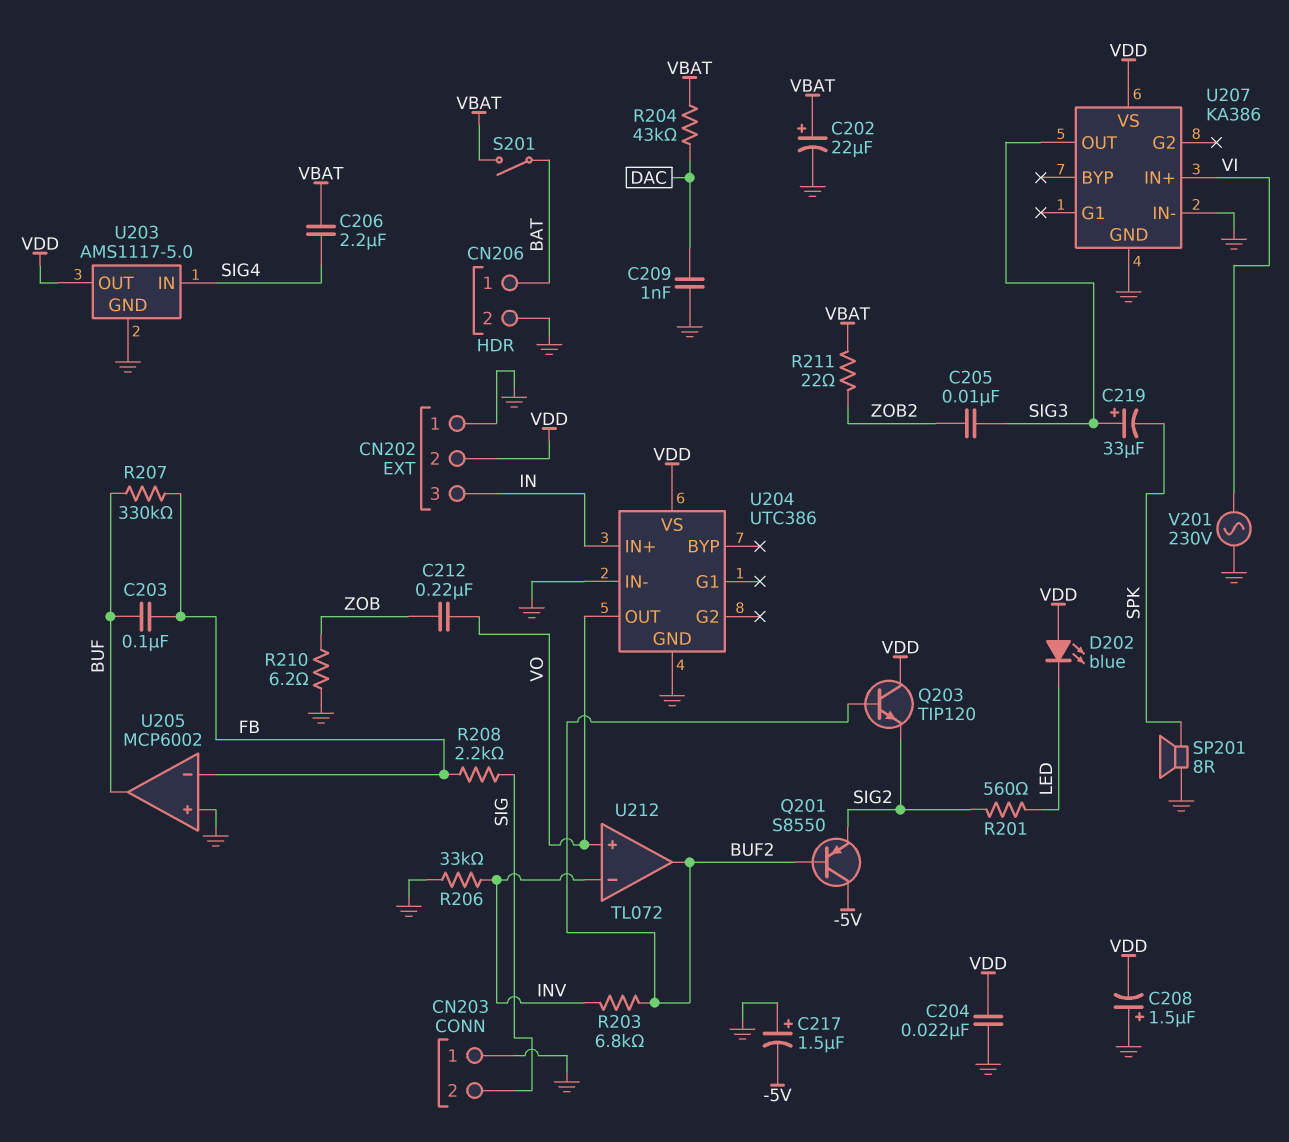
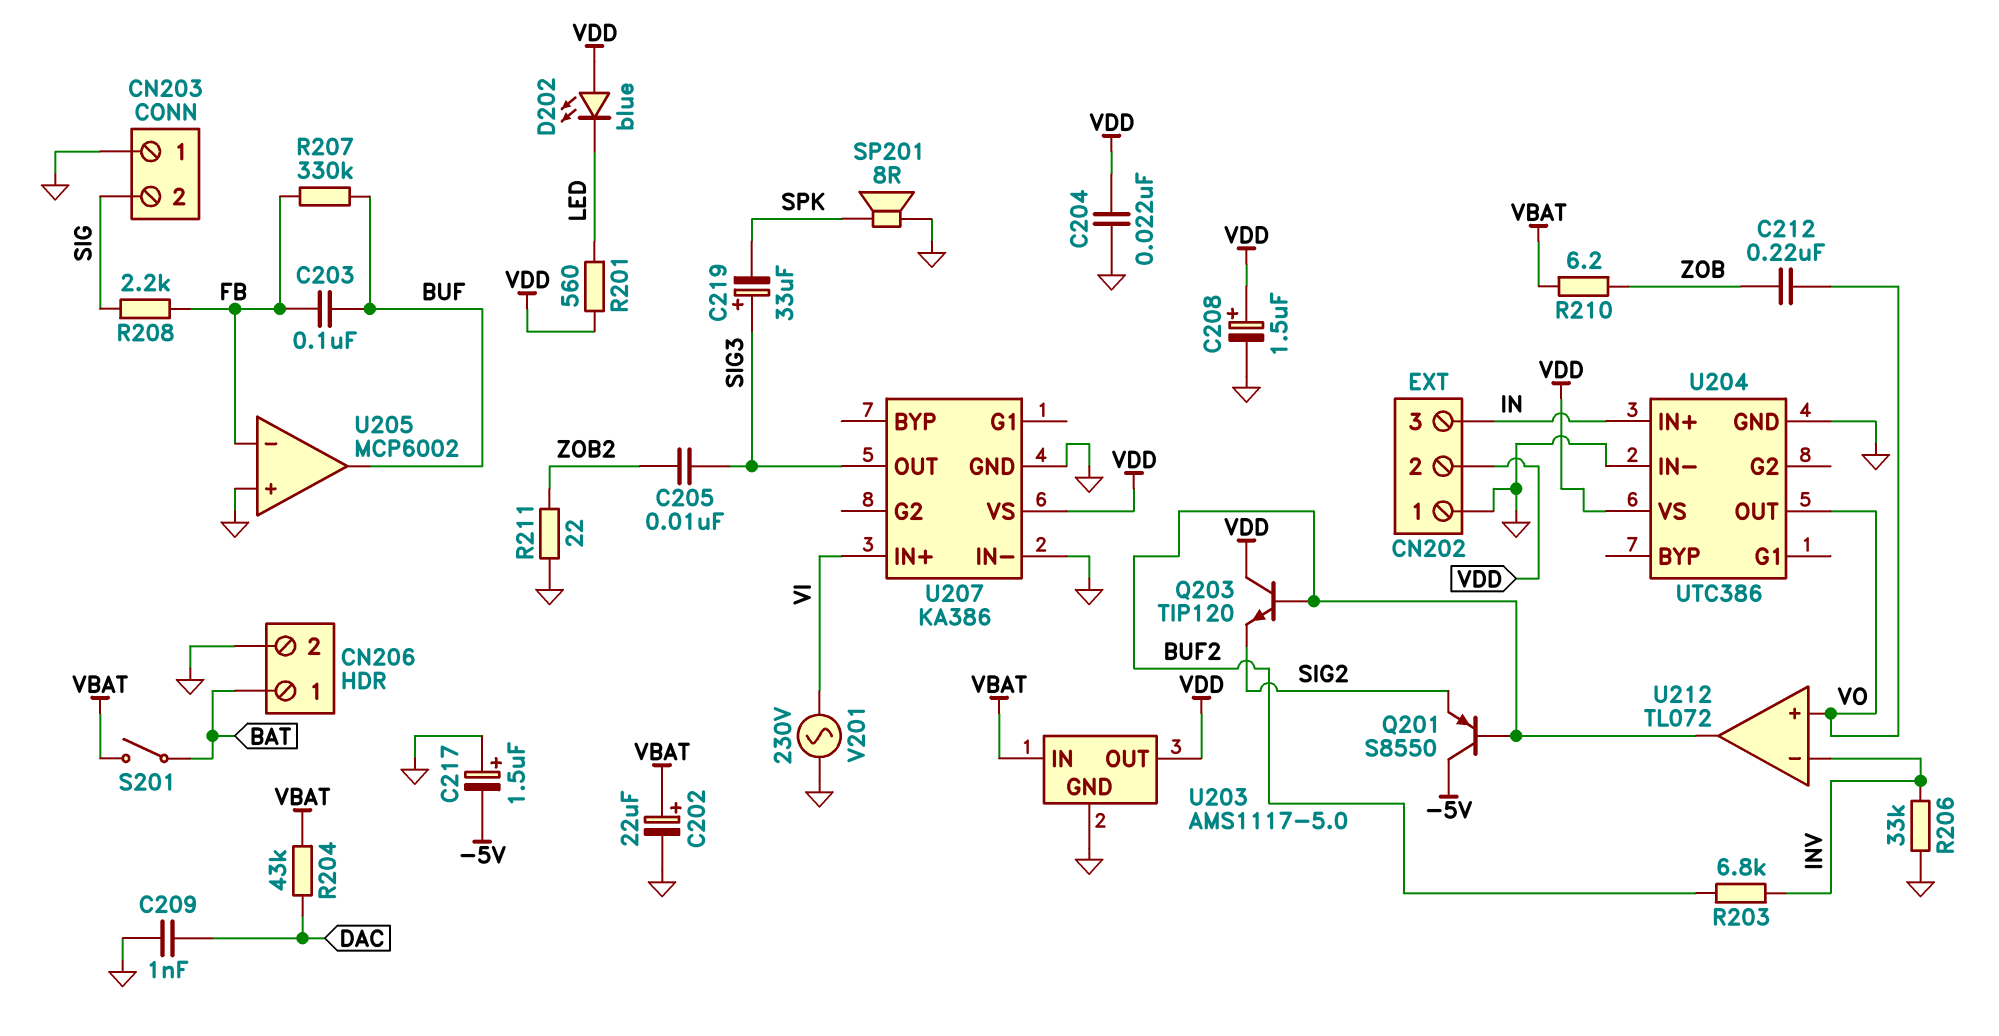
C206: 2.2uF (SIG4, VBAT) -> none
C208: 1.5uF (plus GND, minus VDD) -> 1.5uF (plus VDD, minus GND)
R201: 560 (LED, SIG2) -> 560 (LED, VDD)
R210: 6.2 (GND, ZOB) -> 6.2 (VBAT, ZOB)
R211: 22 (VBAT, ZOB2) -> 22 (GND, ZOB2)
U203 pin IN: SIG4 -> VBAT

